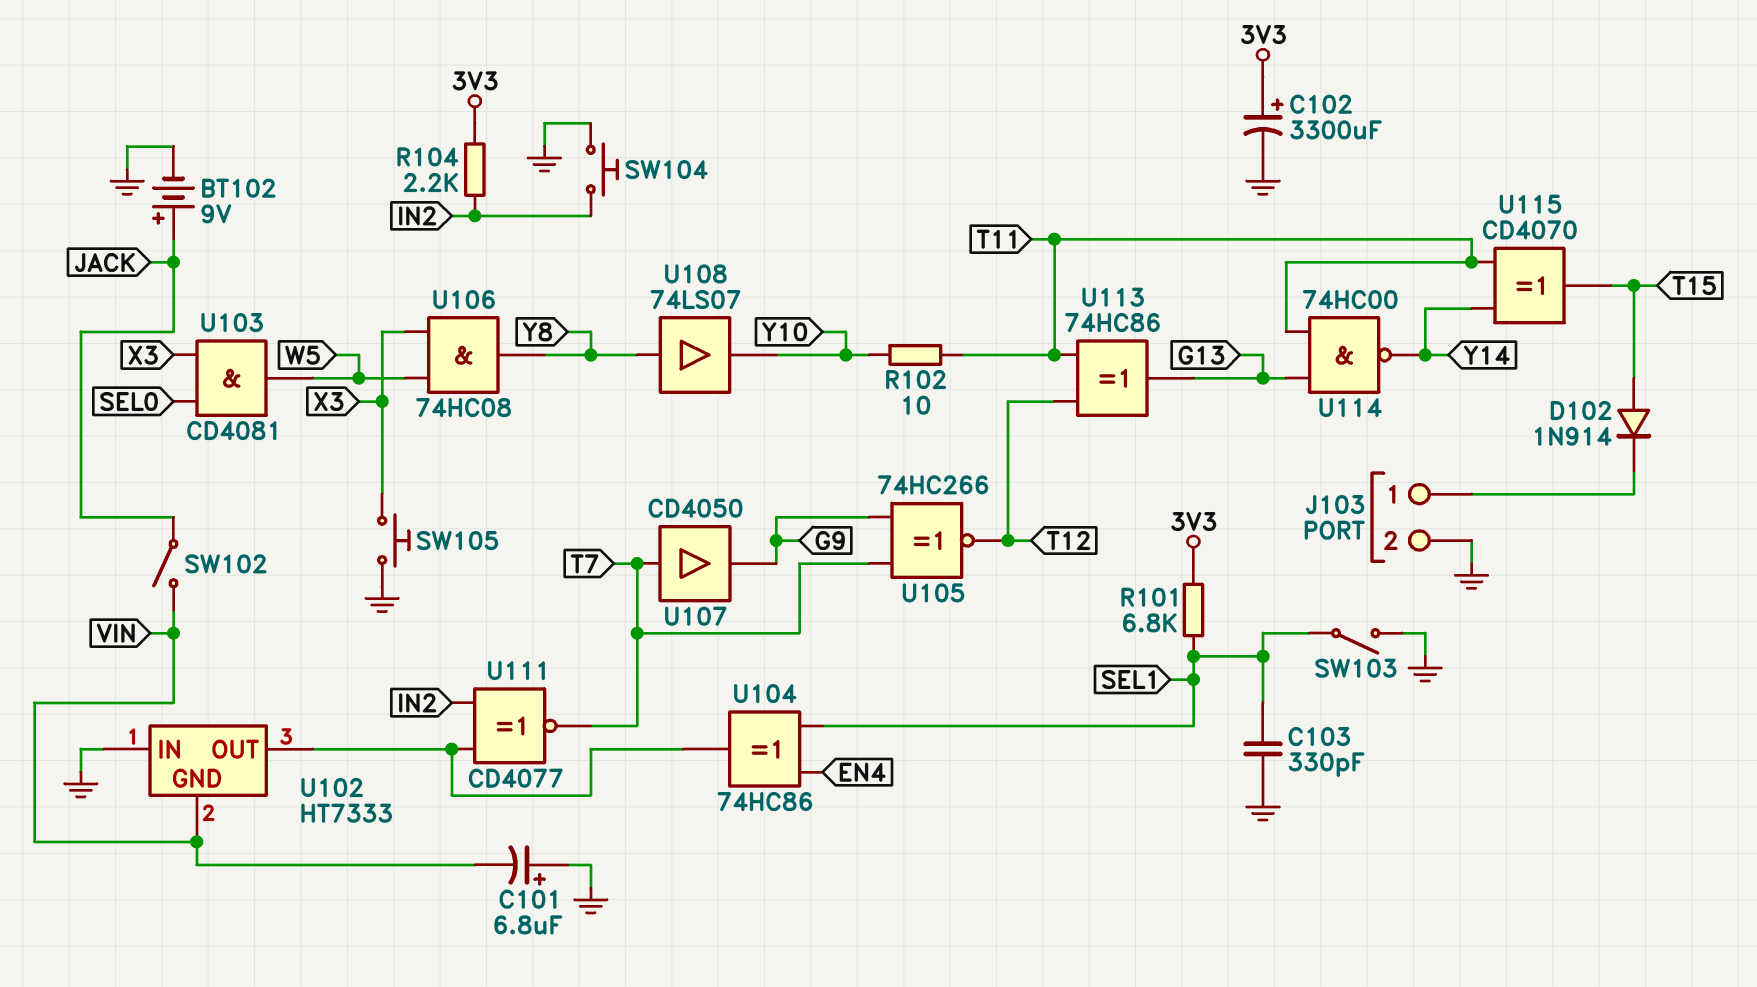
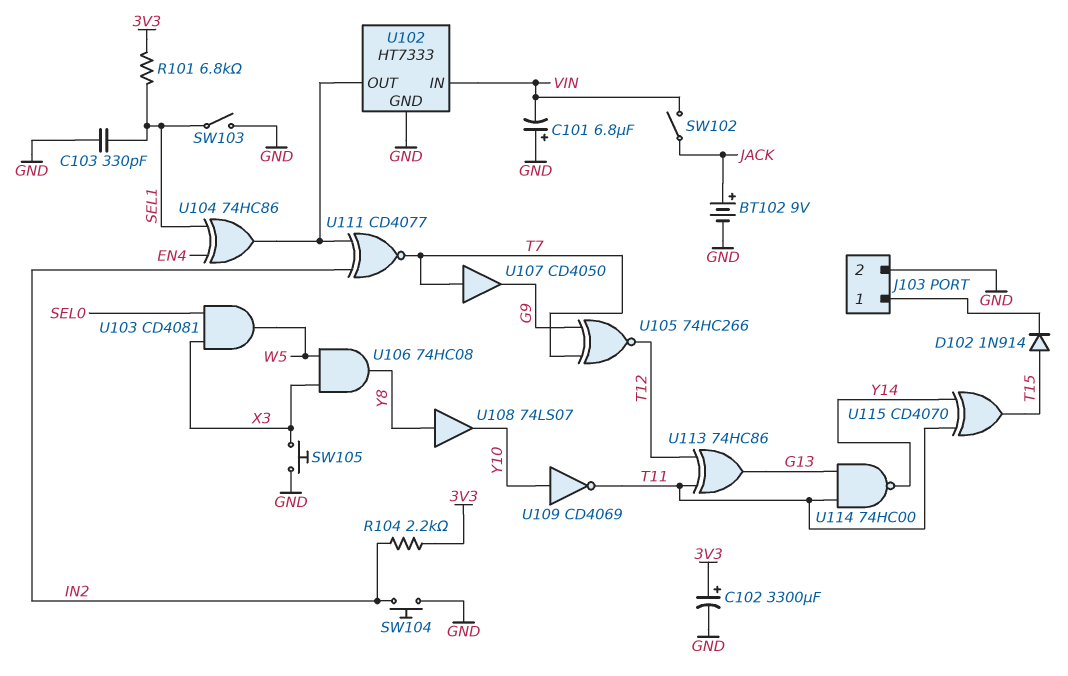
R102: 10 (T11, Y10) -> none
U102 pin GND: VIN -> GND
U102 pin IN: GND -> VIN
U109: none -> NOT CD4069 (in Y10, out T11)

